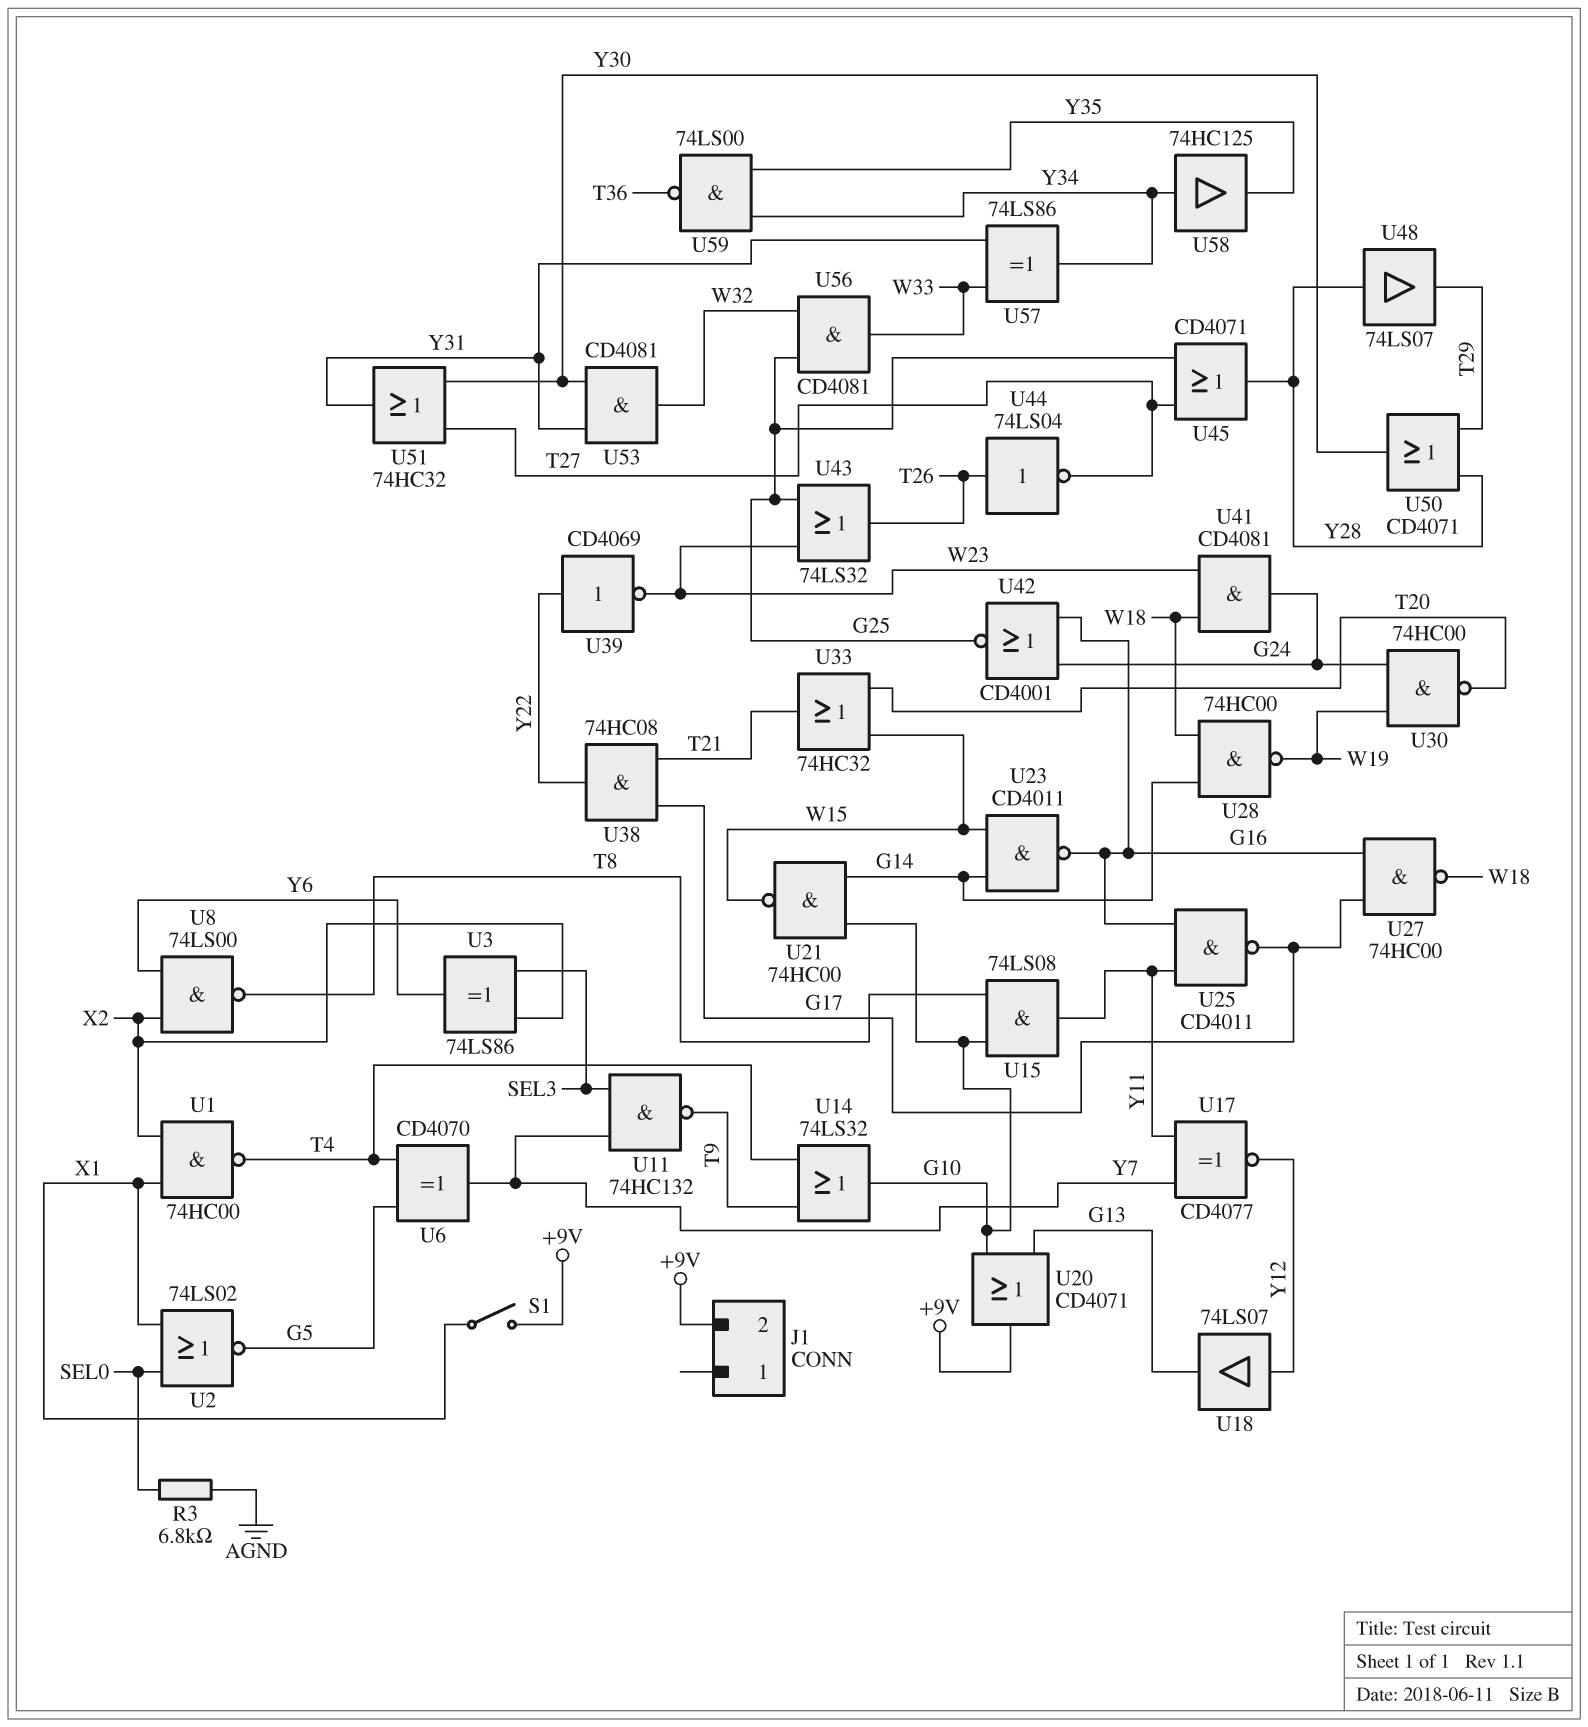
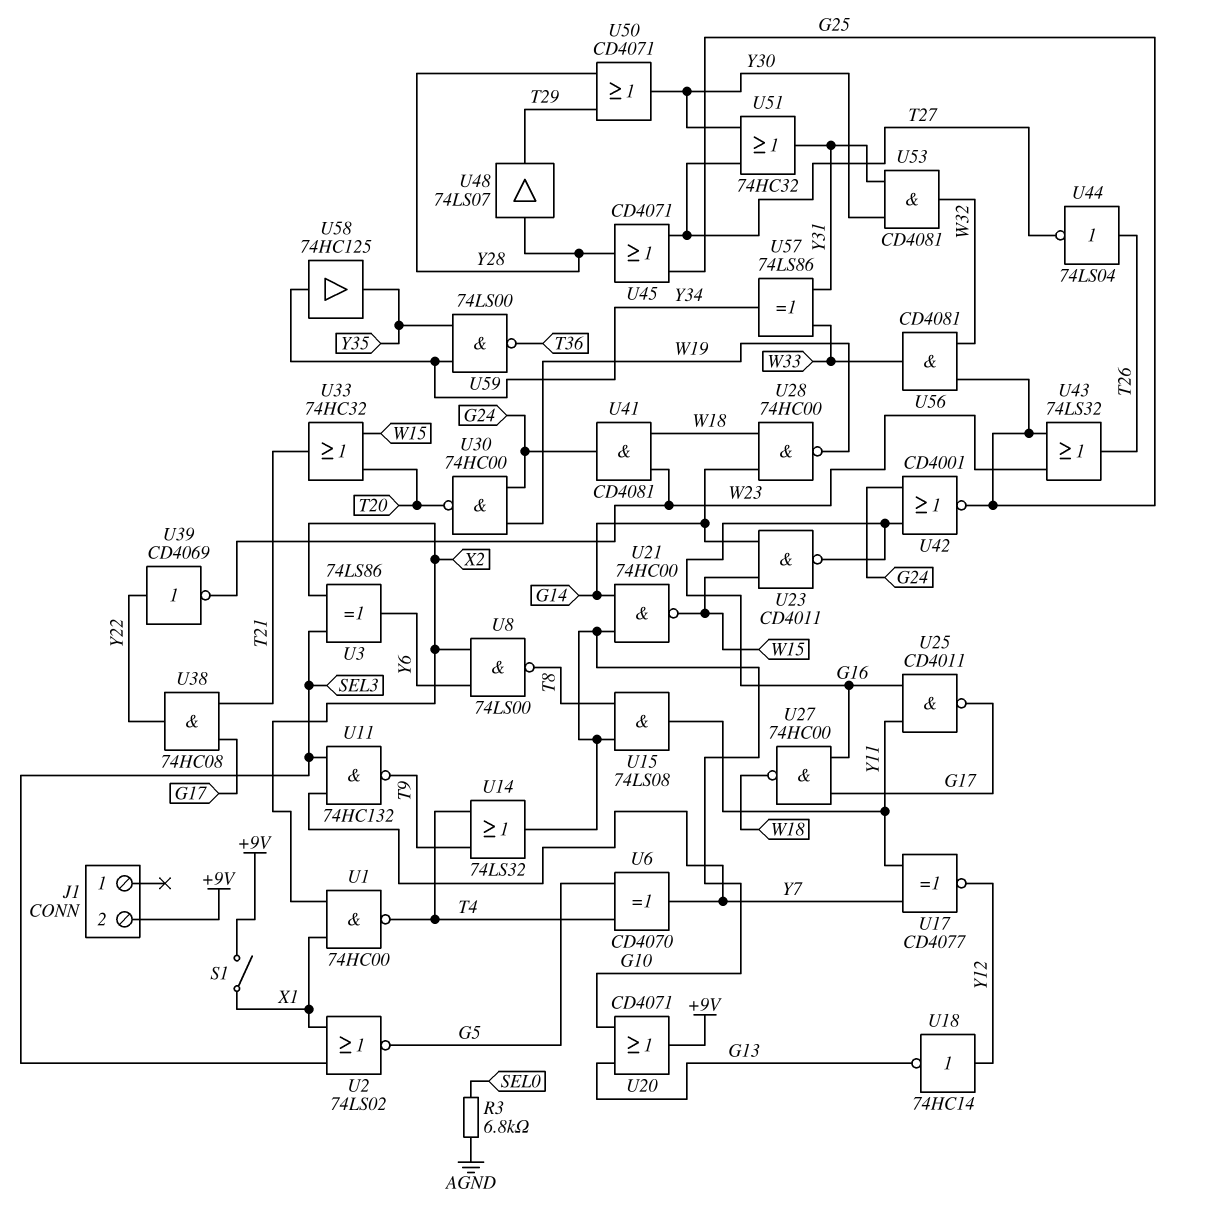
U2: NOR 74LS02 (in SEL0, in X1, out G5) -> NOR 74LS02 (in SEL3, in X1, out G5)
U18: buffer 74LS07 (in Y12, out G13) -> NOT 74HC14 (in Y12, out G13)

